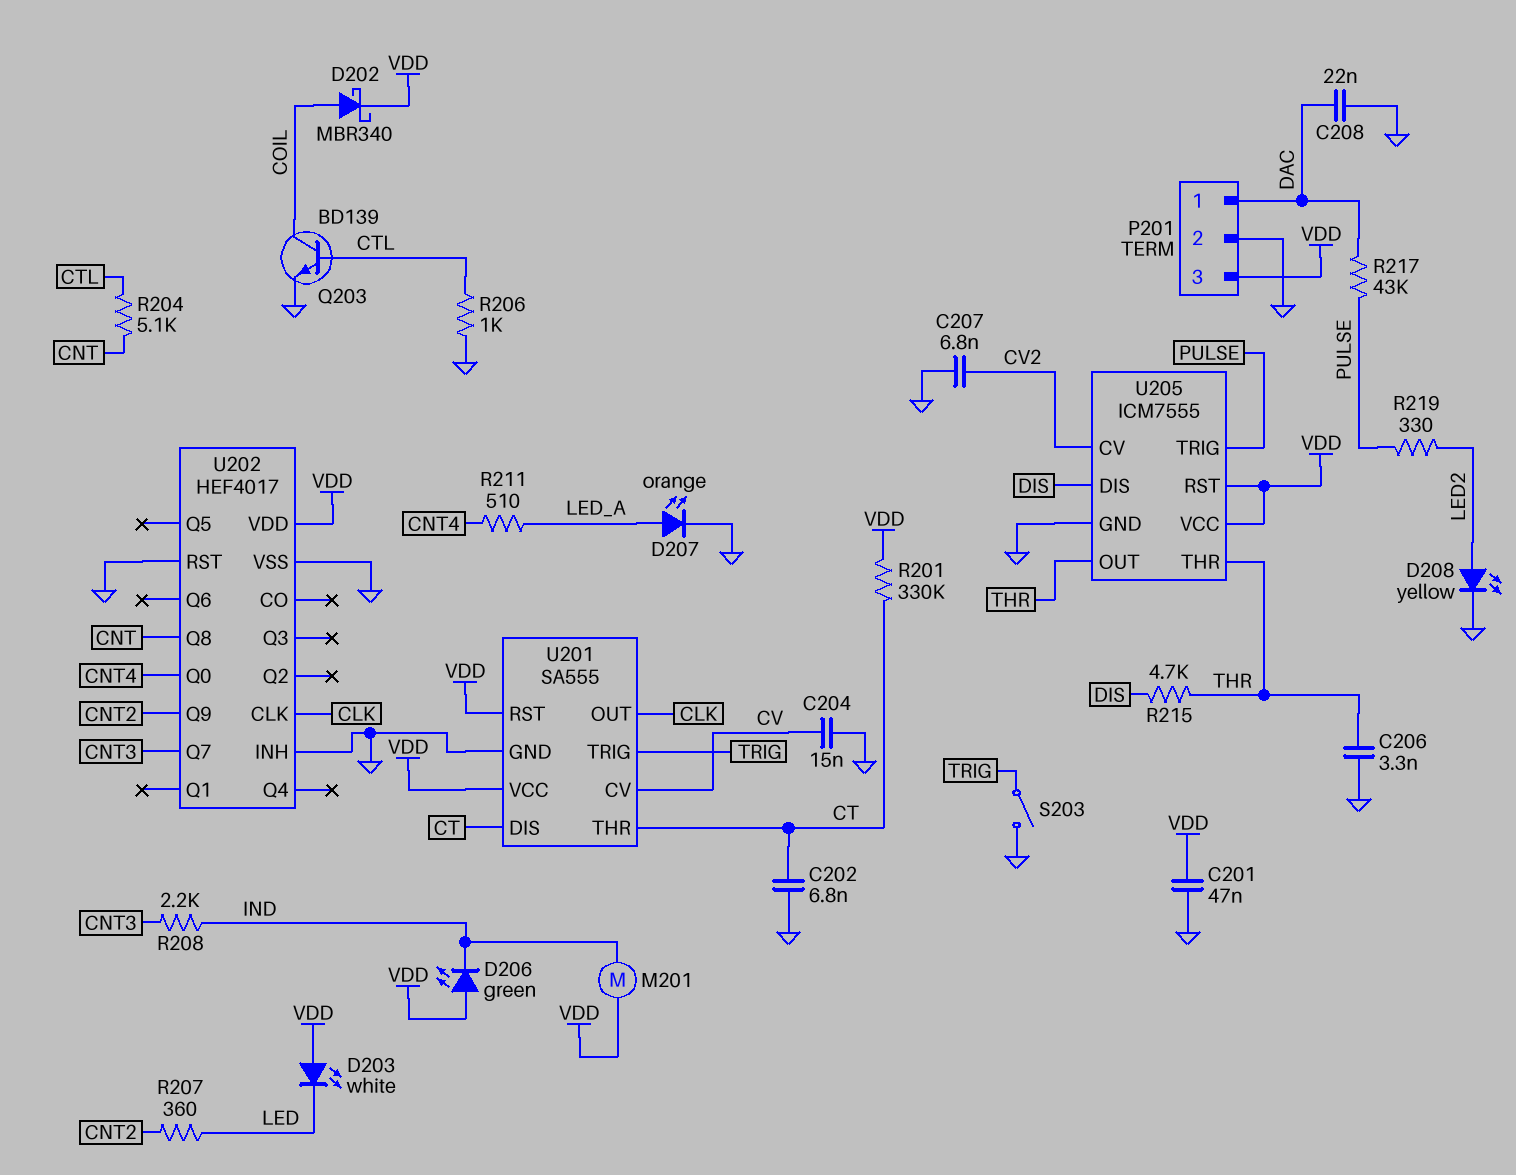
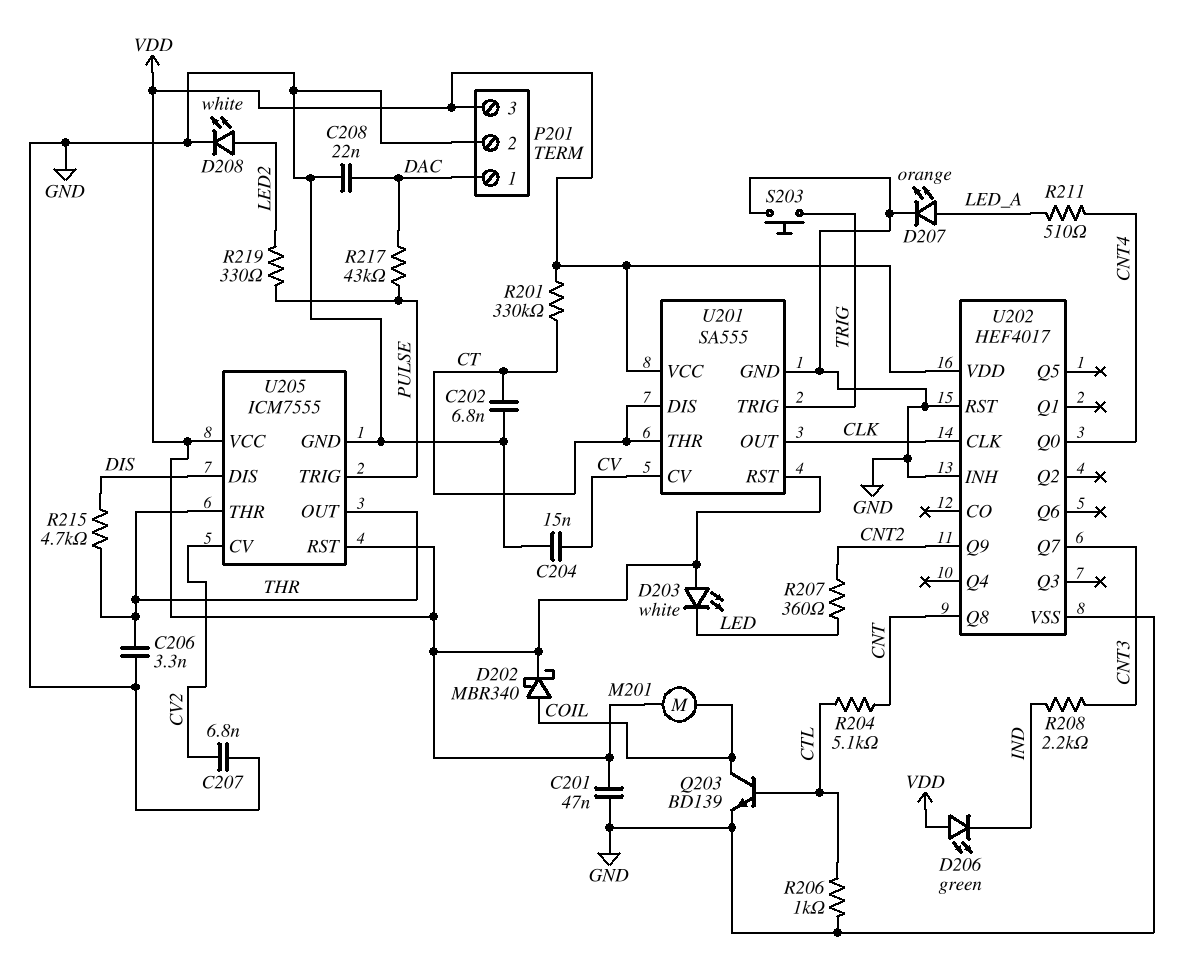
D208: LED yellow (A LED2, K GND) -> LED white (A LED2, K GND)
M201: motor (IND, VDD) -> motor (COIL, VDD)
S203: switch (GND, TRIG) -> button (GND, TRIG)

